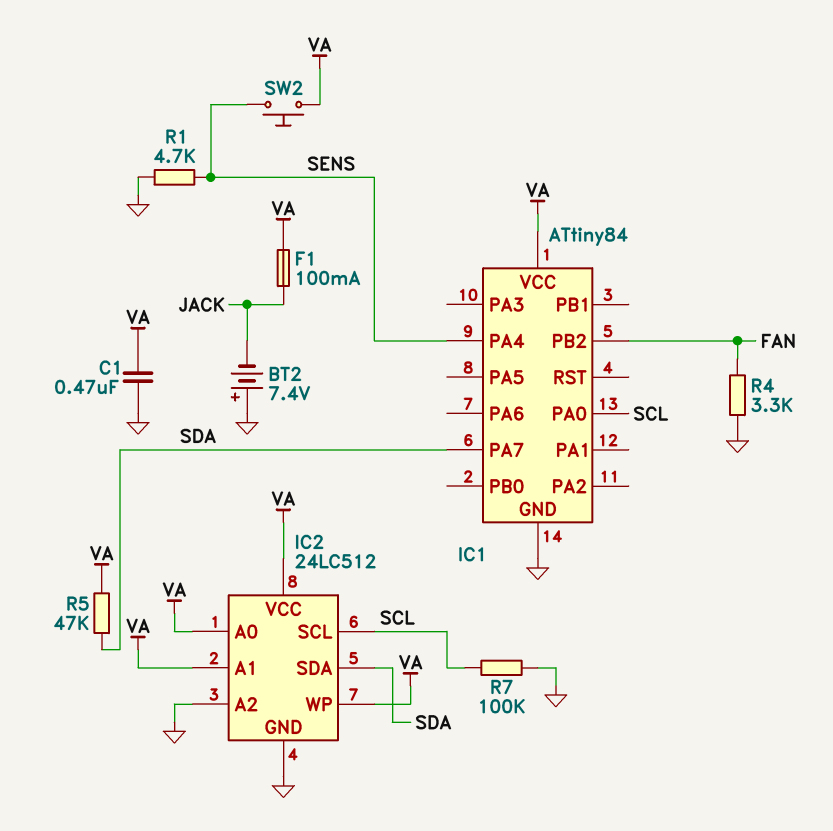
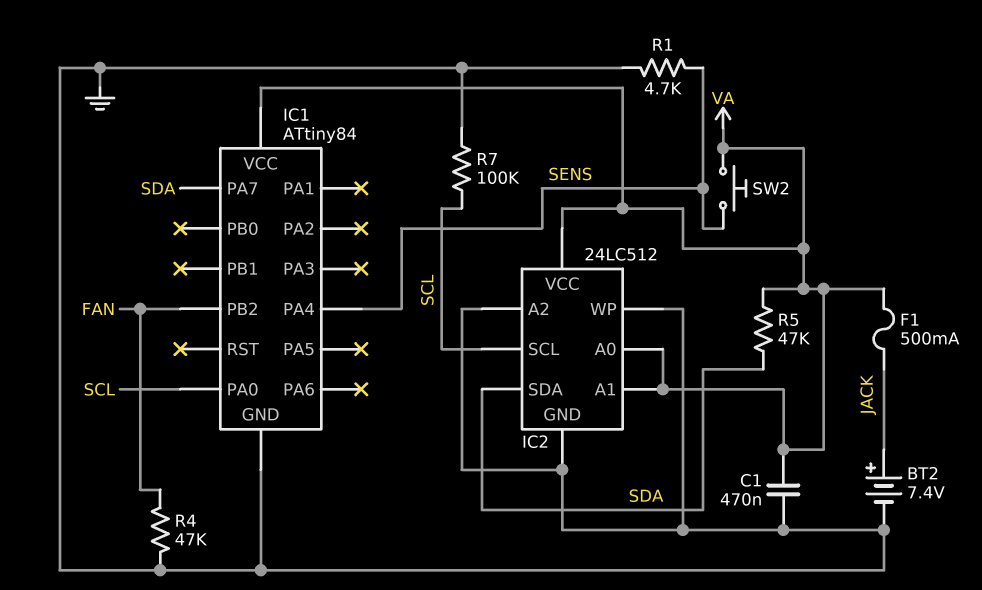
BT2: 7.4V (plus GND, minus JACK) -> 7.4V (plus JACK, minus GND)
F1: 100mA (JACK, VA) -> 500mA (JACK, VA)
IC2 pin WP: VA -> GND
R4: 3.3k (FAN, GND) -> 47k (FAN, GND)

